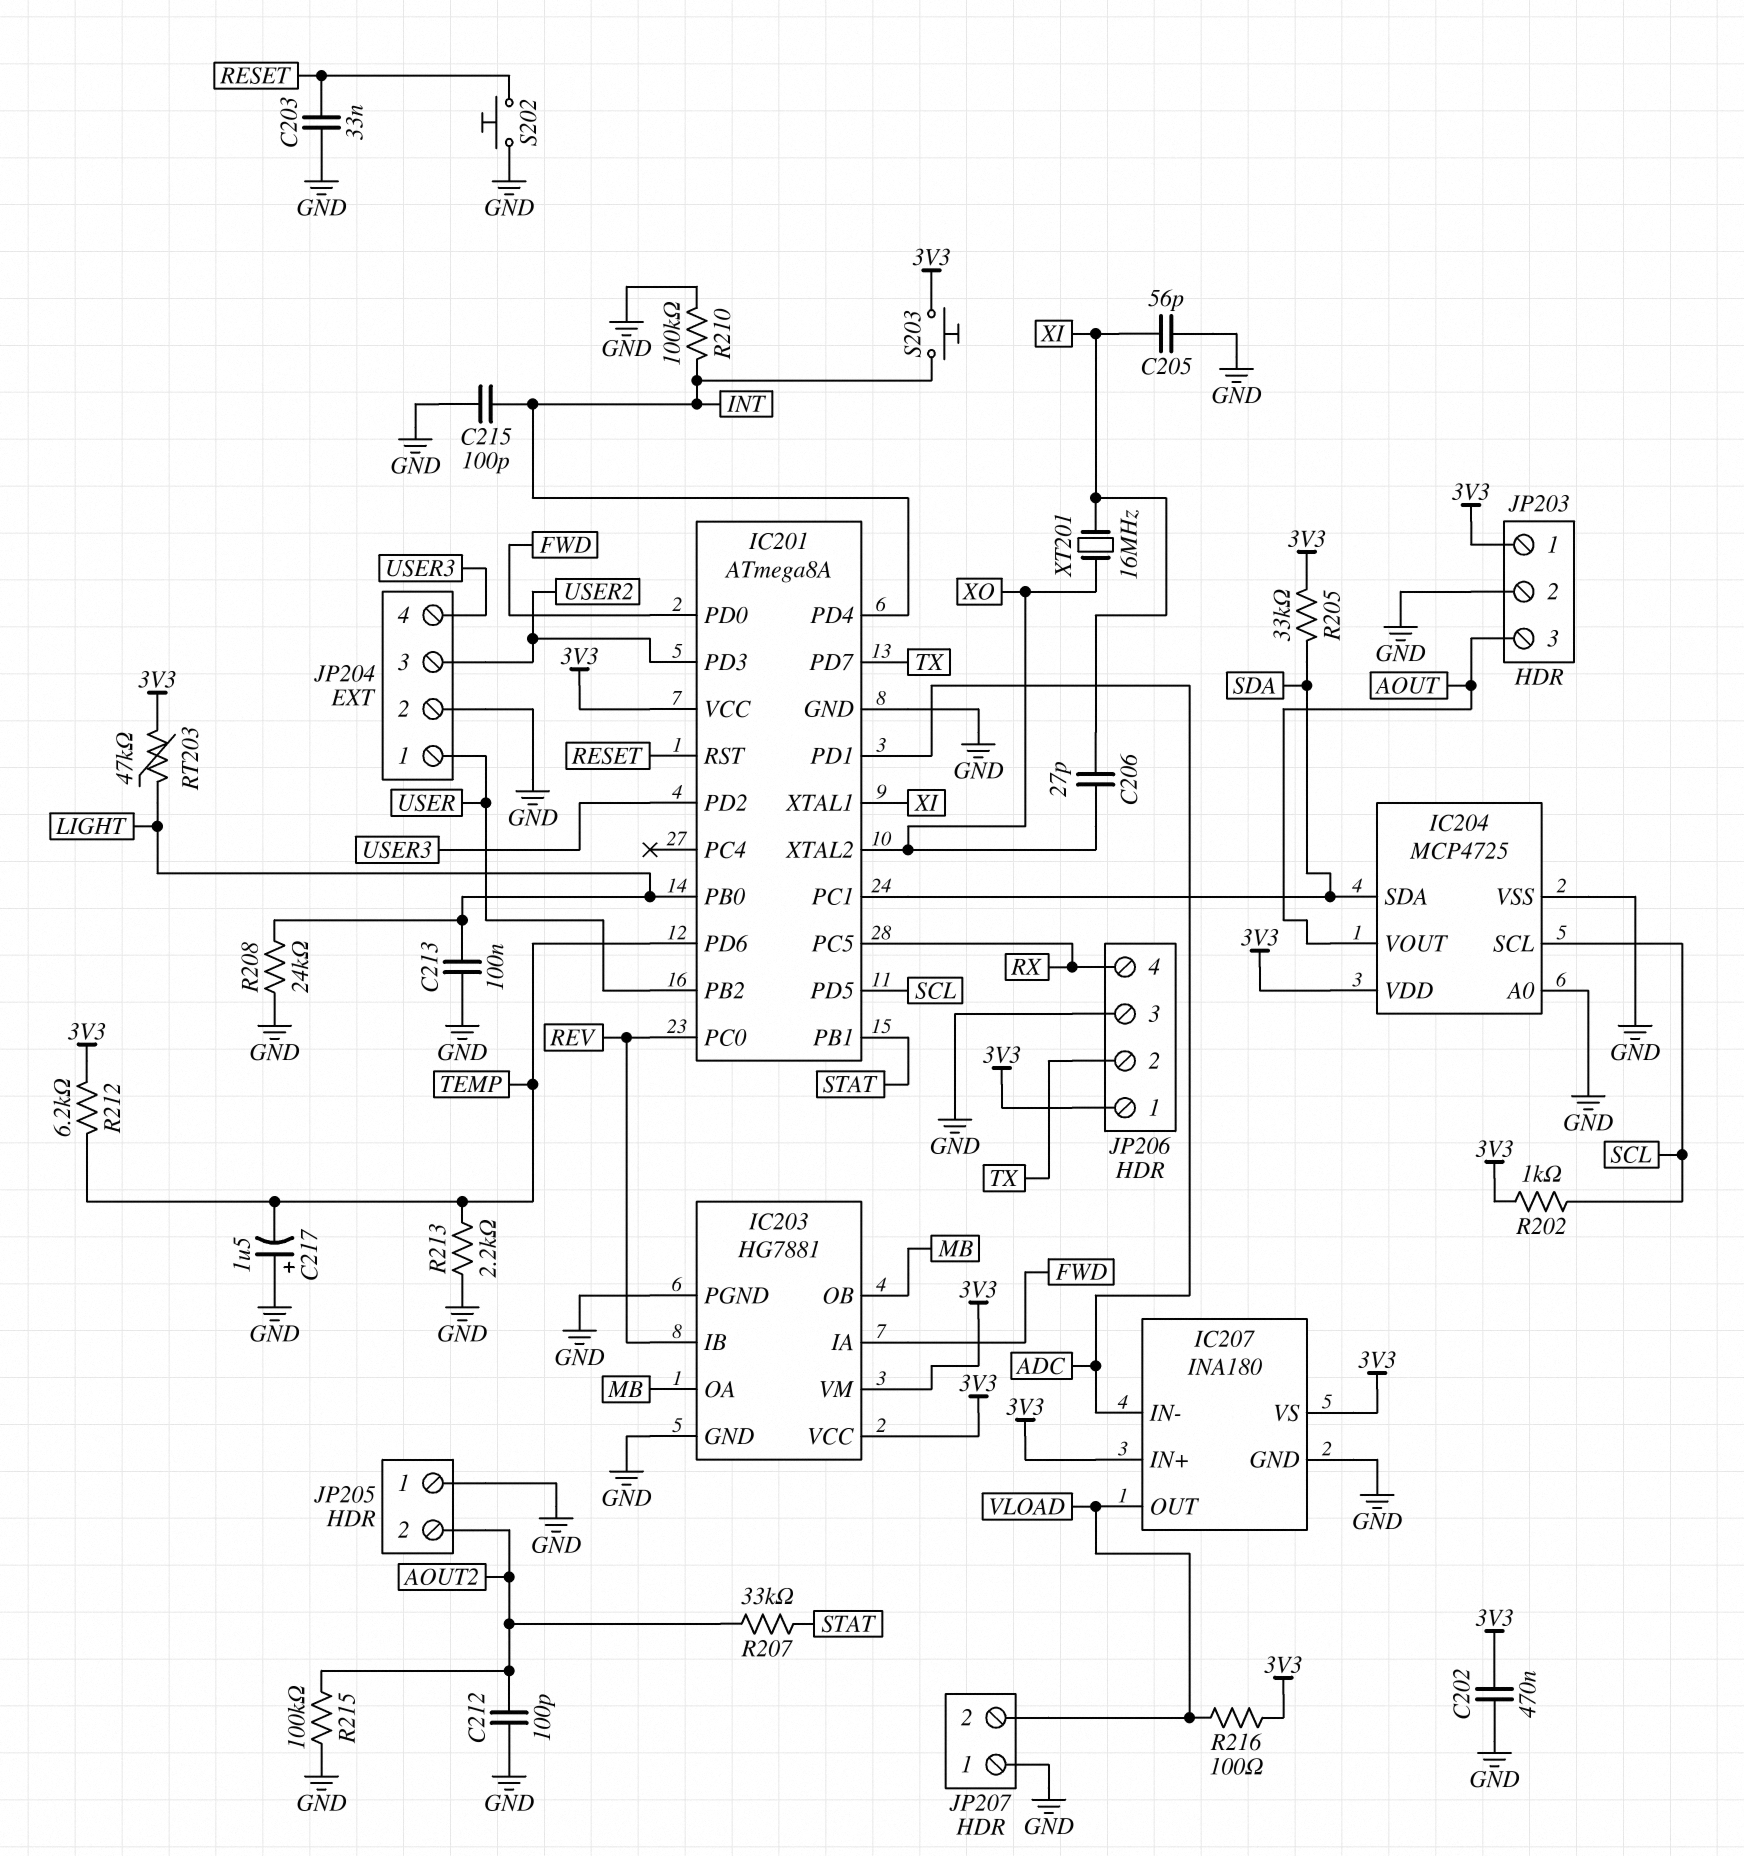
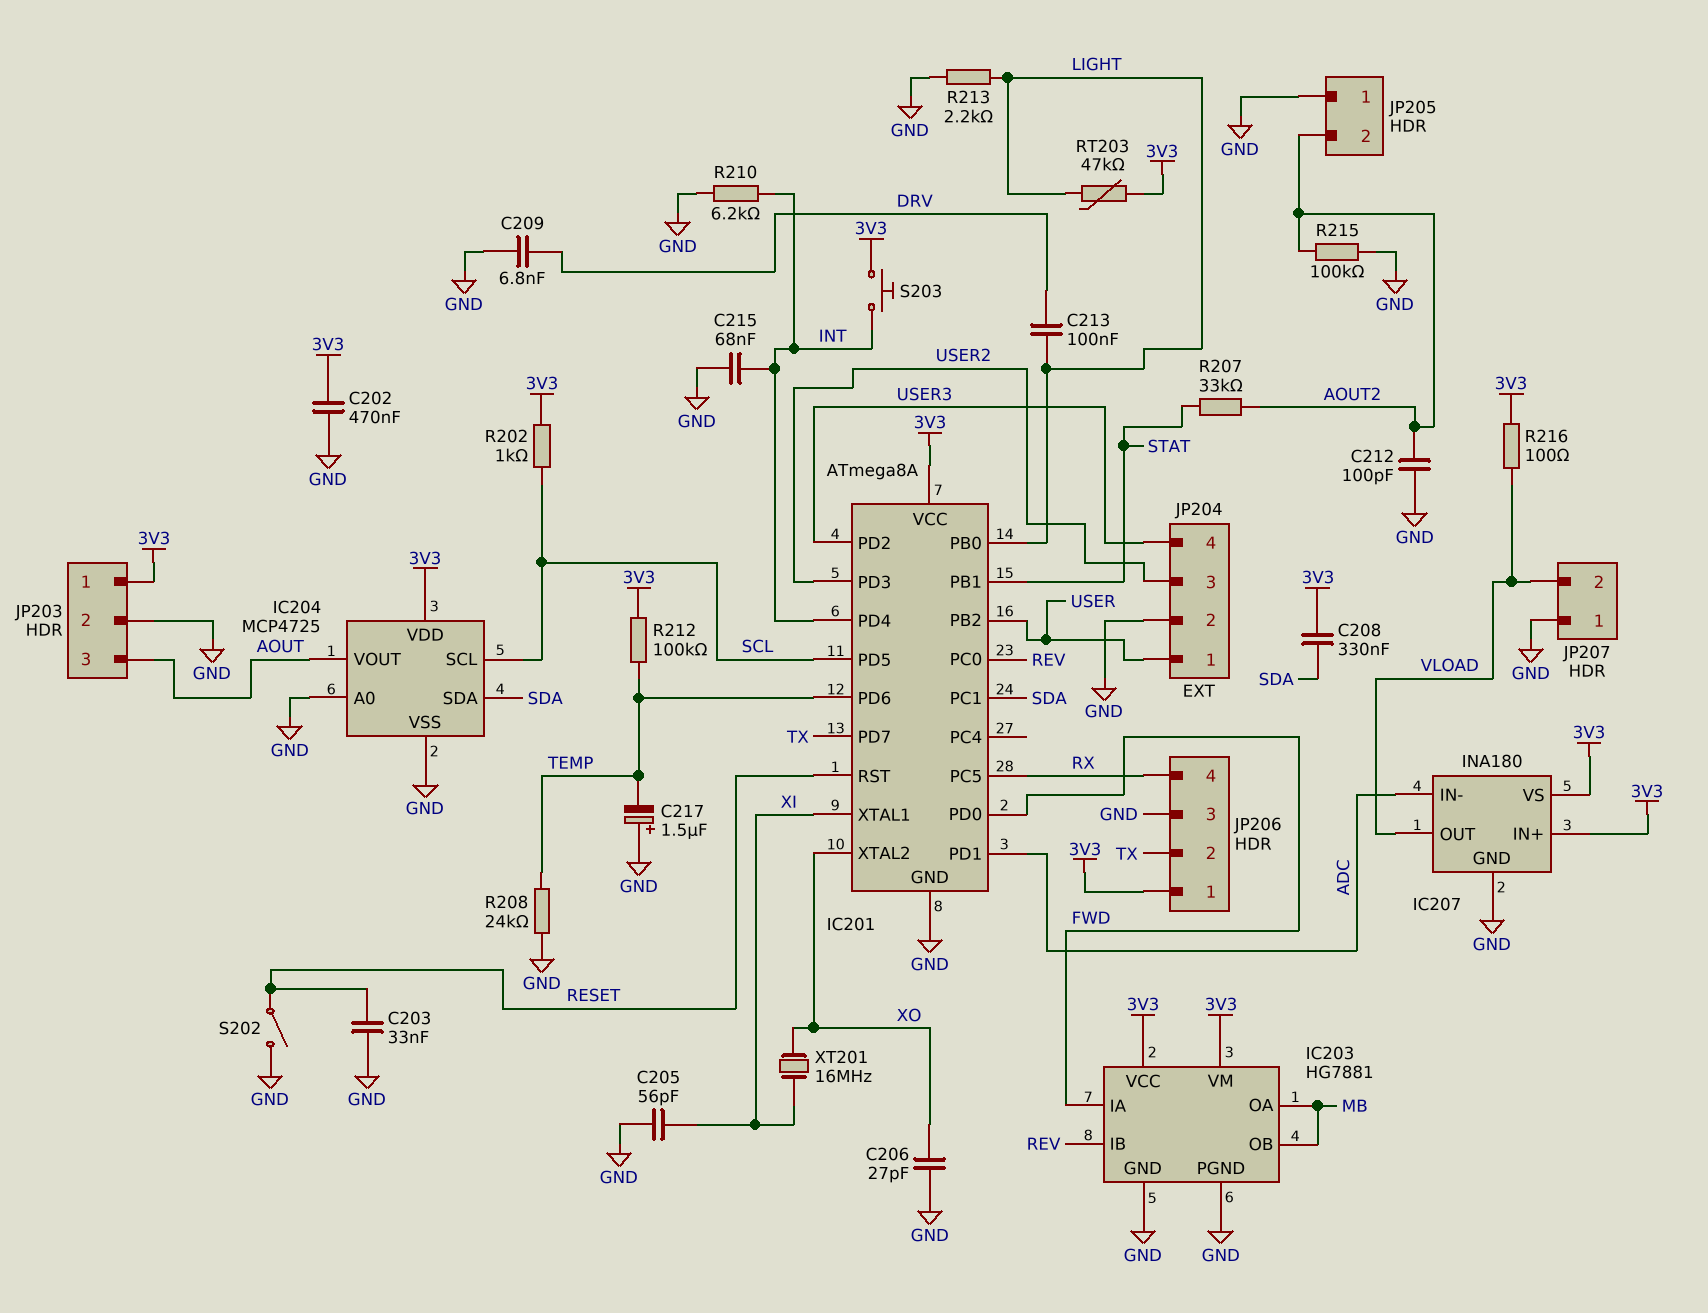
C206: 27pF (XI, XO) -> 27pF (GND, XO)
C208: none -> 330nF (3V3, SDA)
C209: none -> 6.8nF (DRV, GND)
C213: 100nF (GND, LIGHT) -> 100nF (DRV, LIGHT)
C215: 100pF (GND, INT) -> 68nF (GND, INT)
R205: 33k (3V3, SDA) -> none
R208: 24k (GND, LIGHT) -> 24k (GND, TEMP)
R210: 100k (GND, INT) -> 6.2k (GND, INT)
R212: 6.2k (3V3, TEMP) -> 100k (3V3, TEMP)
R213: 2.2k (GND, TEMP) -> 2.2k (GND, LIGHT)
S202: button (GND, RESET) -> switch (GND, RESET)

